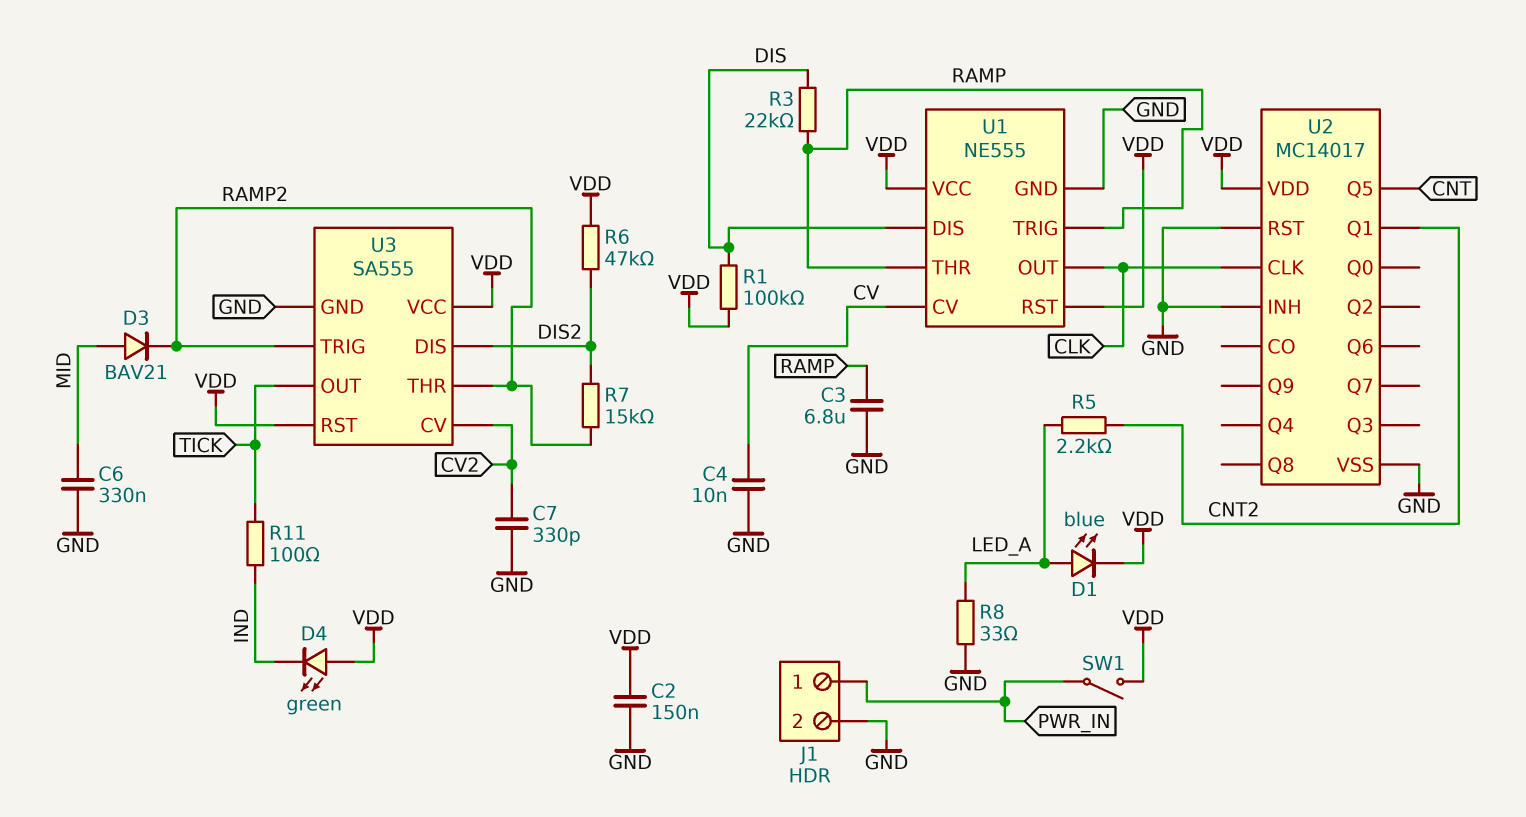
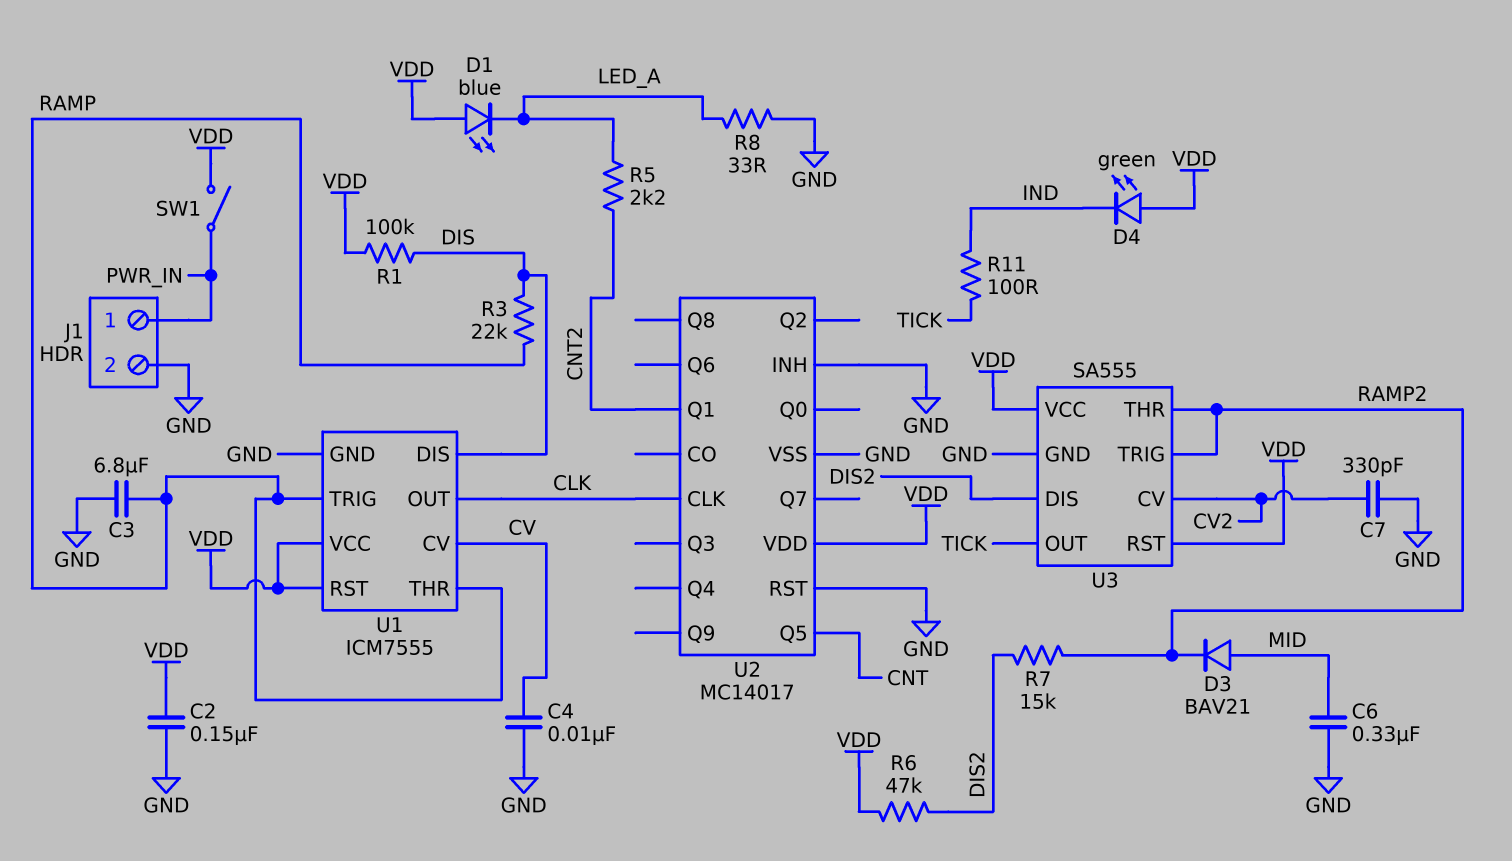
D1: LED blue (A LED_A, K VDD) -> LED blue (A VDD, K LED_A)
U1: NE555 -> ICM7555

